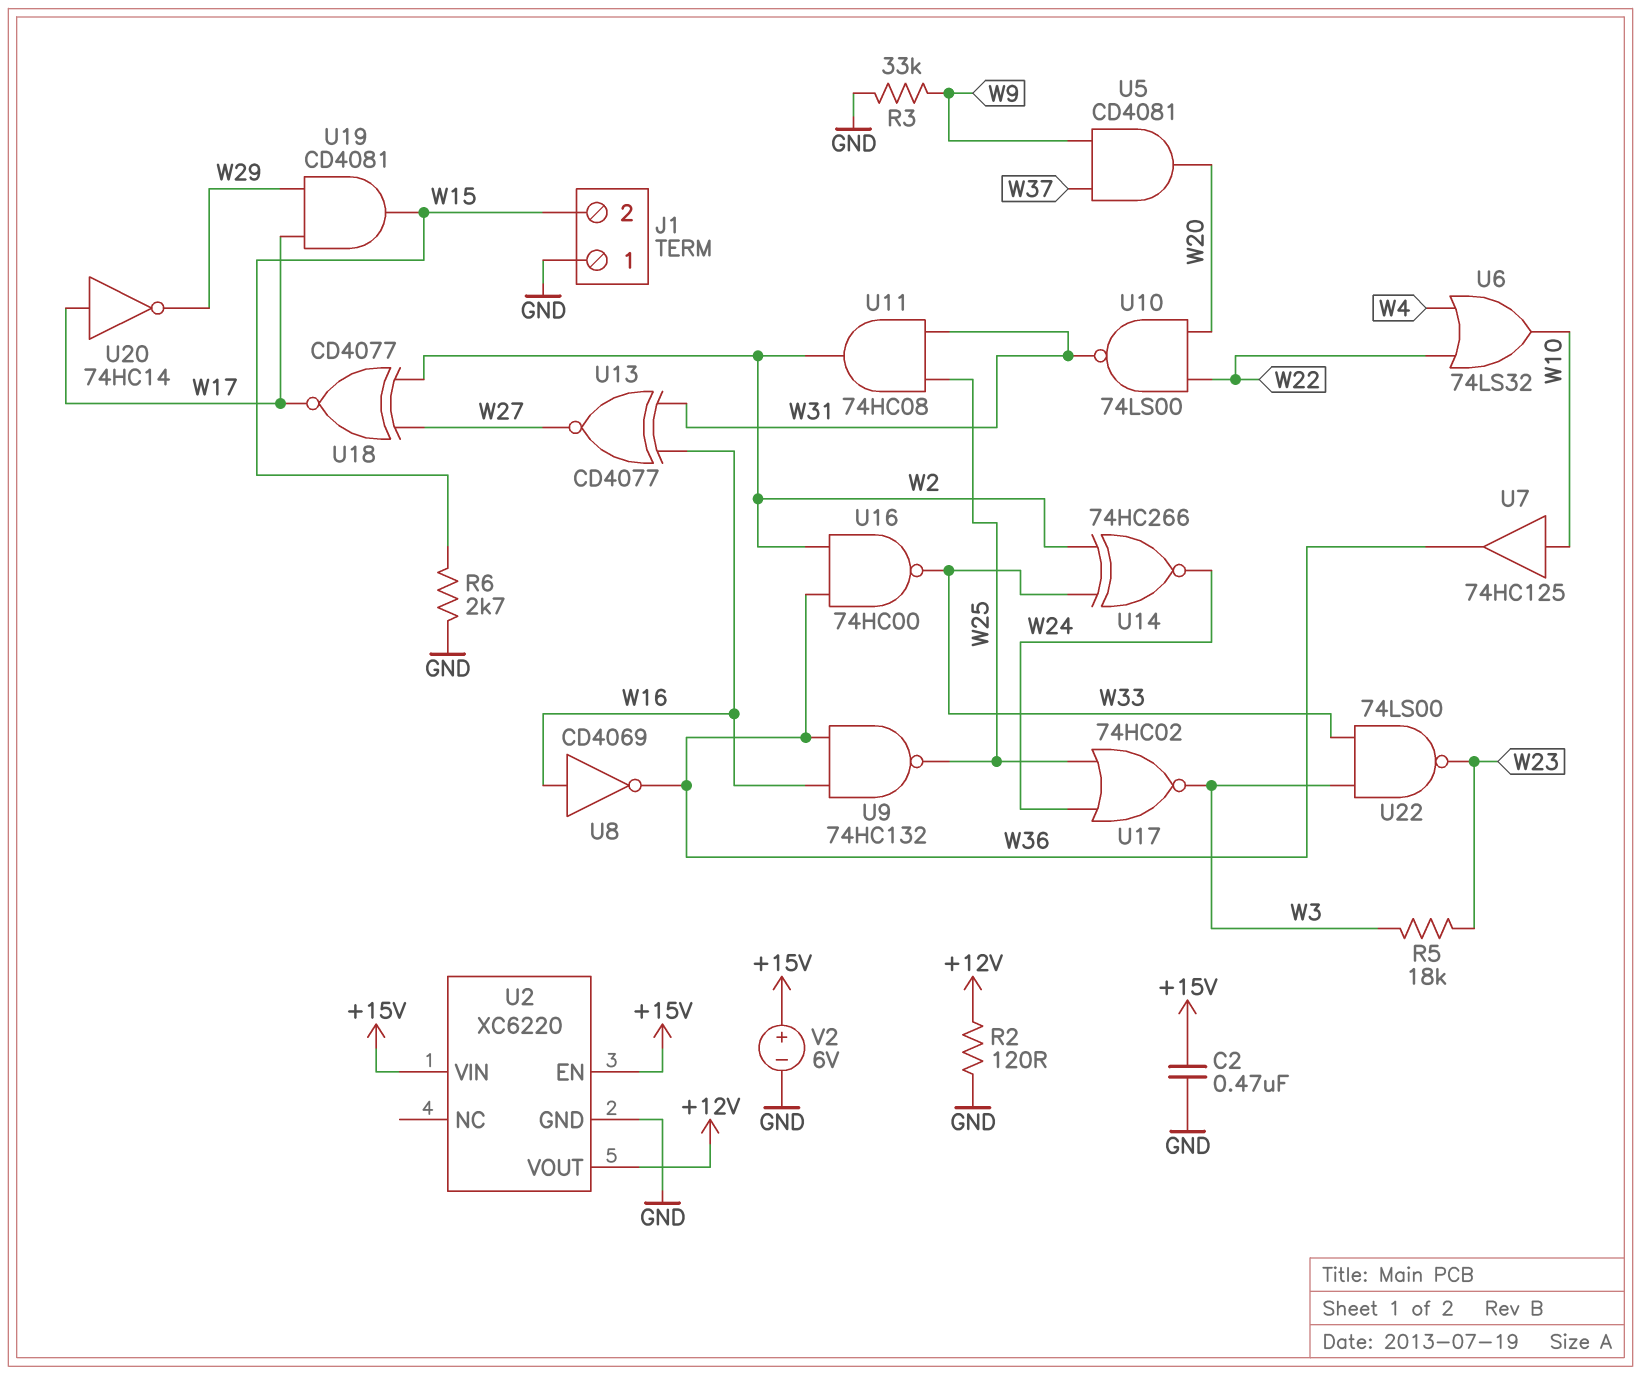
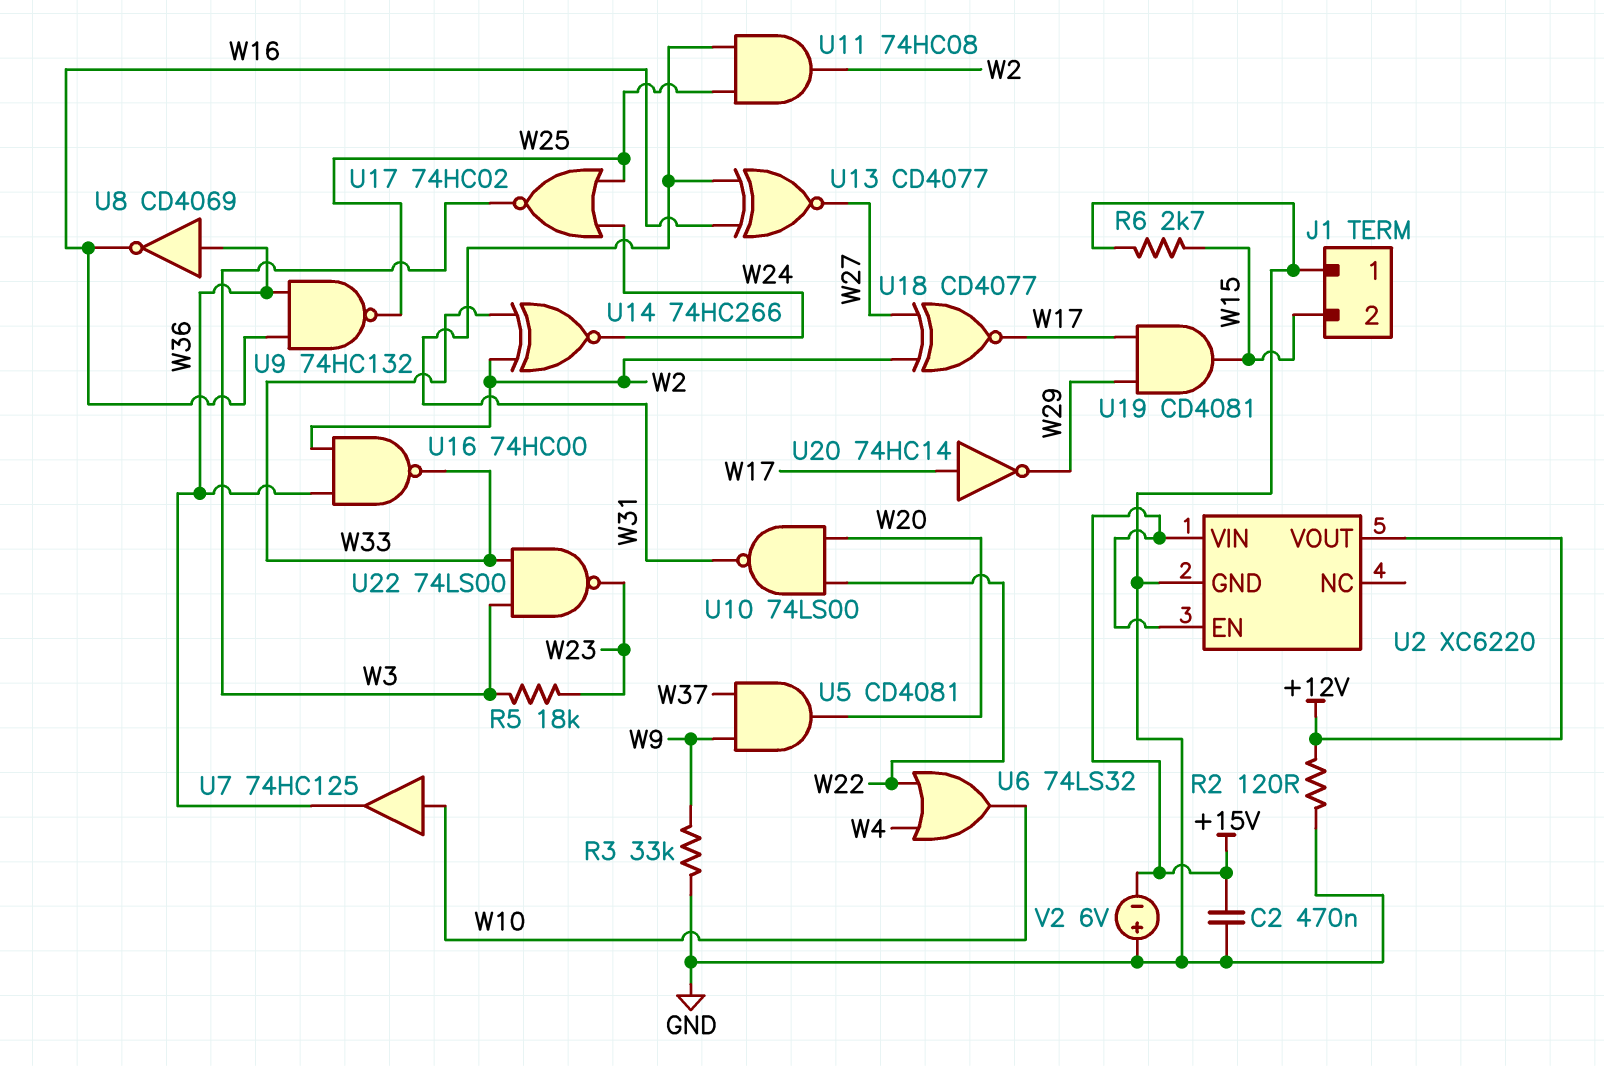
U8: NOT CD4069 (in W16, out W36) -> NOT CD4069 (in W36, out W16)
V2: 6V (plus +15V, minus GND) -> 6V (plus GND, minus +15V)

